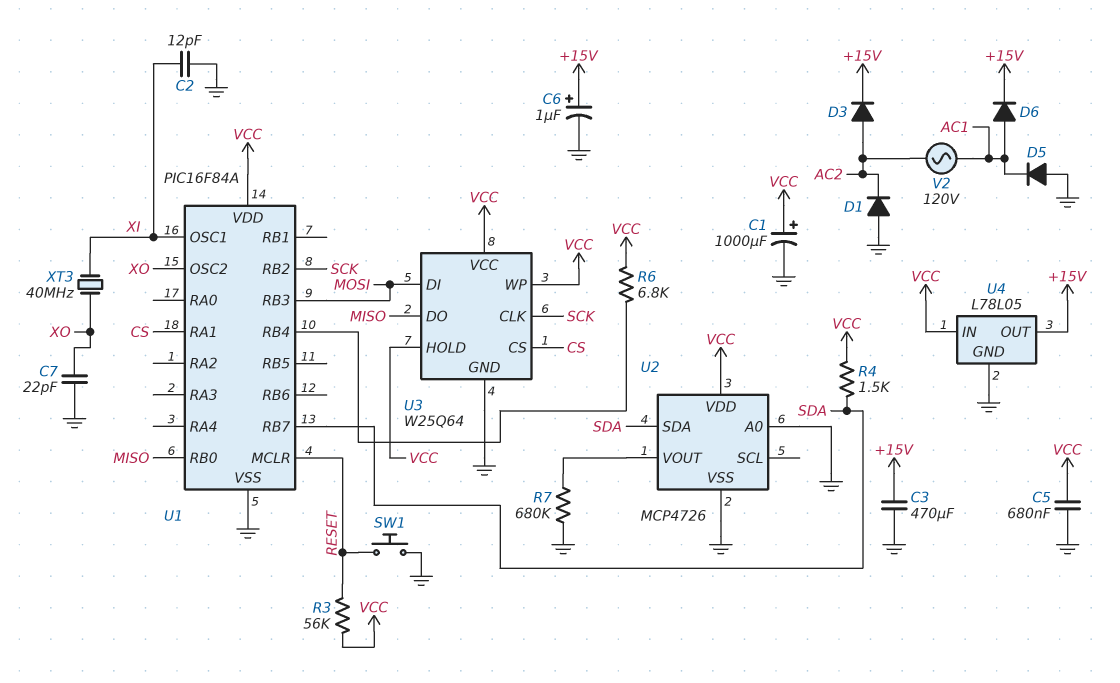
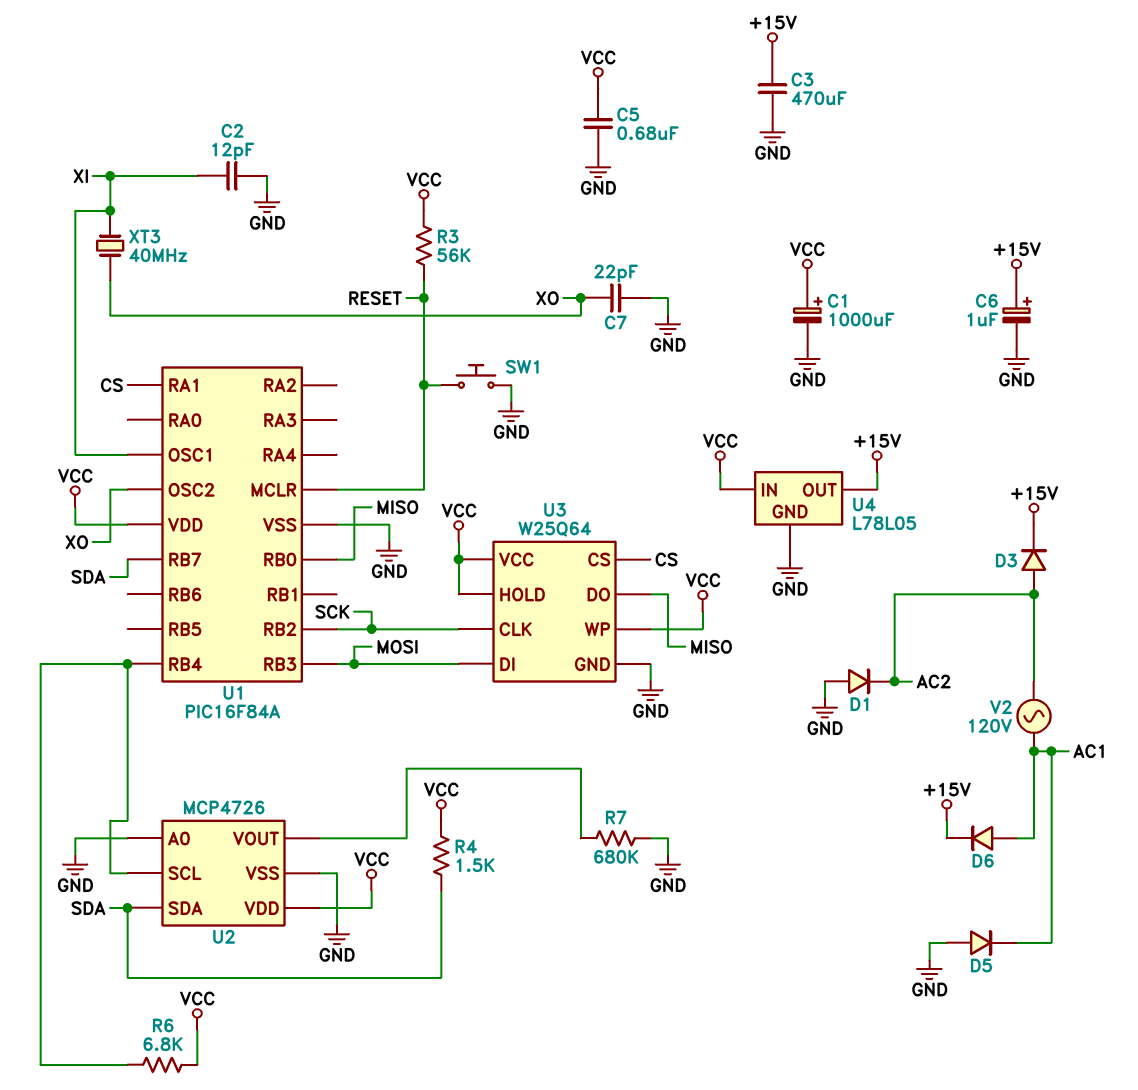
U2 pin SCL: none -> U1/RB4

